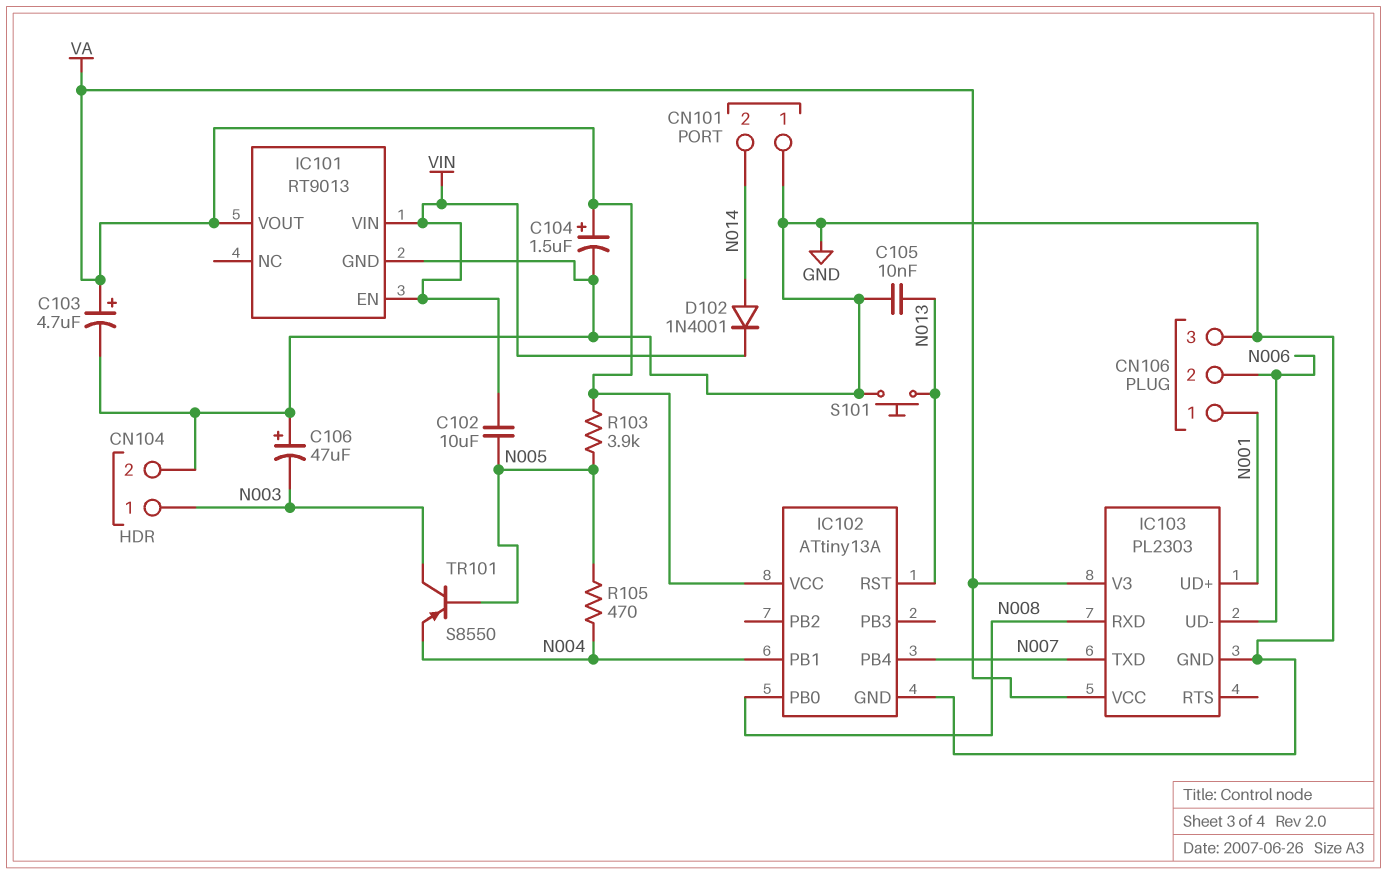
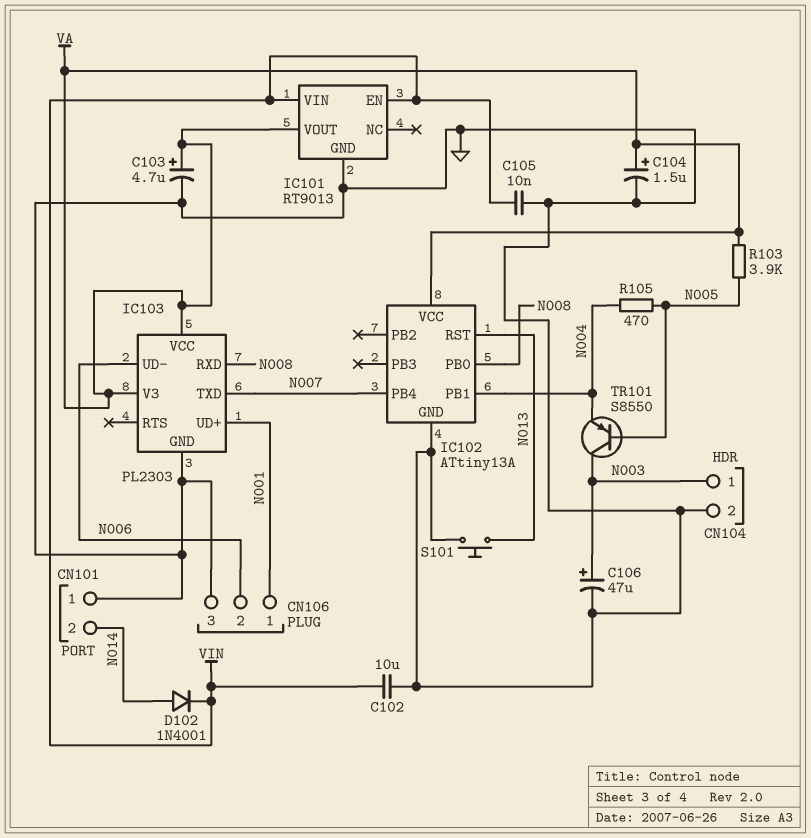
C102: 10uF (N005, VIN) -> 10uF (GND, VIN)
C105: 10nF (GND, N013) -> 10nF (GND, VIN)
C106: 47uF (plus GND, minus N003) -> 47uF (plus N003, minus GND)

